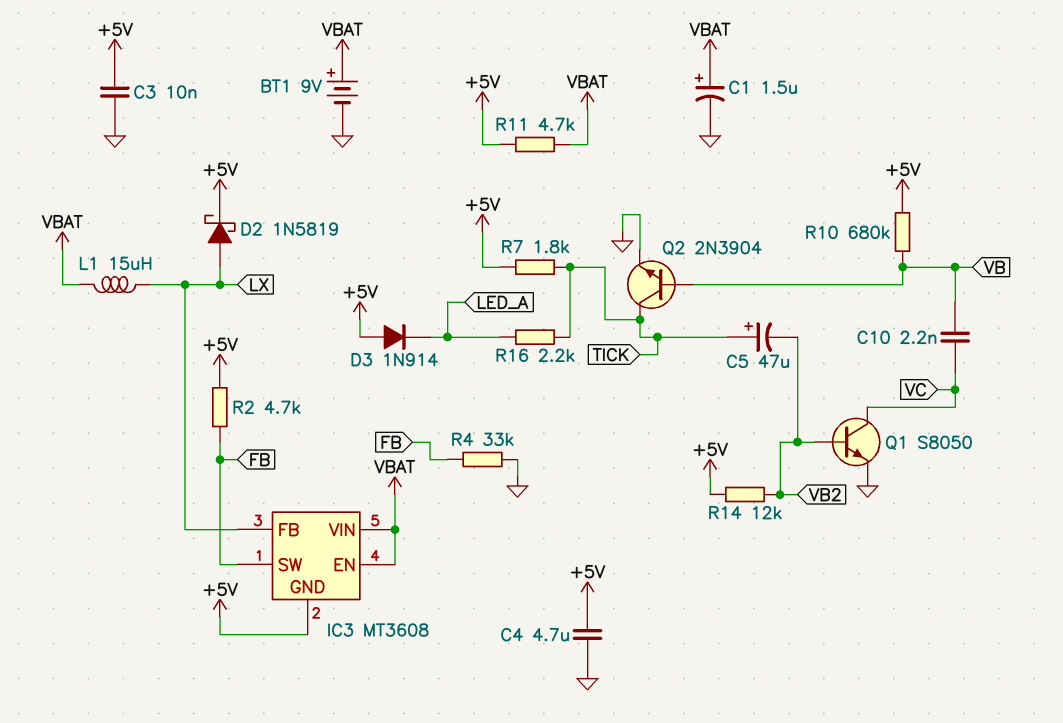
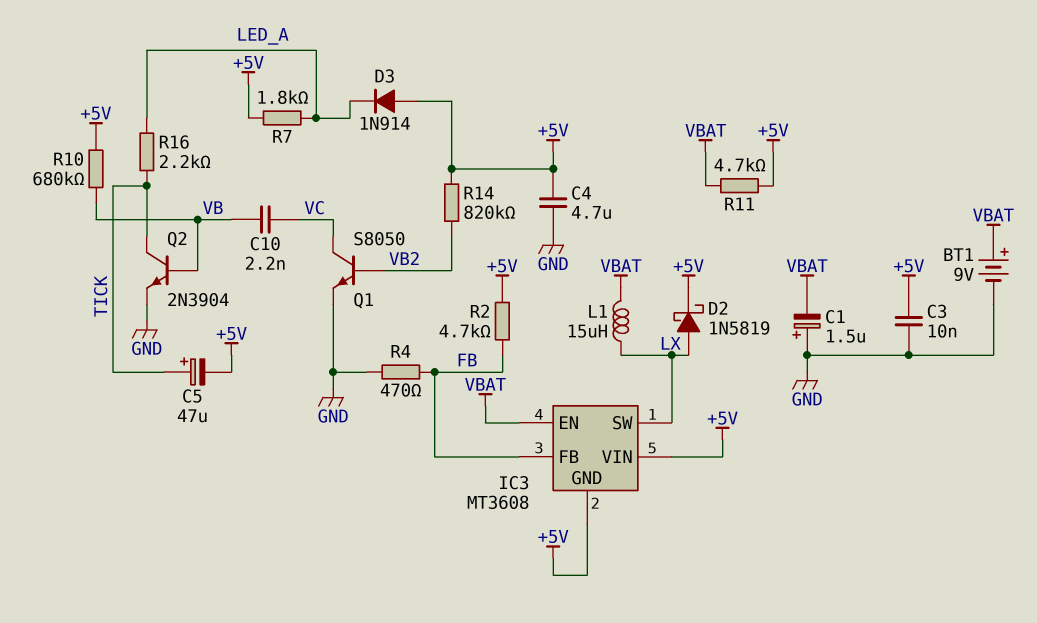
C1: 1.5uF (plus VBAT, minus GND) -> 1.5uF (plus GND, minus VBAT)
C5: 47uF (plus TICK, minus VB2) -> 47uF (plus TICK, minus +5V)
IC3 pin FB: LX -> FB
IC3 pin SW: FB -> LX
IC3 pin VIN: VBAT -> +5V
R4: 33k (FB, GND) -> 470 (FB, GND)
R7: 1.8k (+5V, TICK) -> 1.8k (+5V, LED_A)
R14: 12k (+5V, VB2) -> 820k (+5V, VB2)

